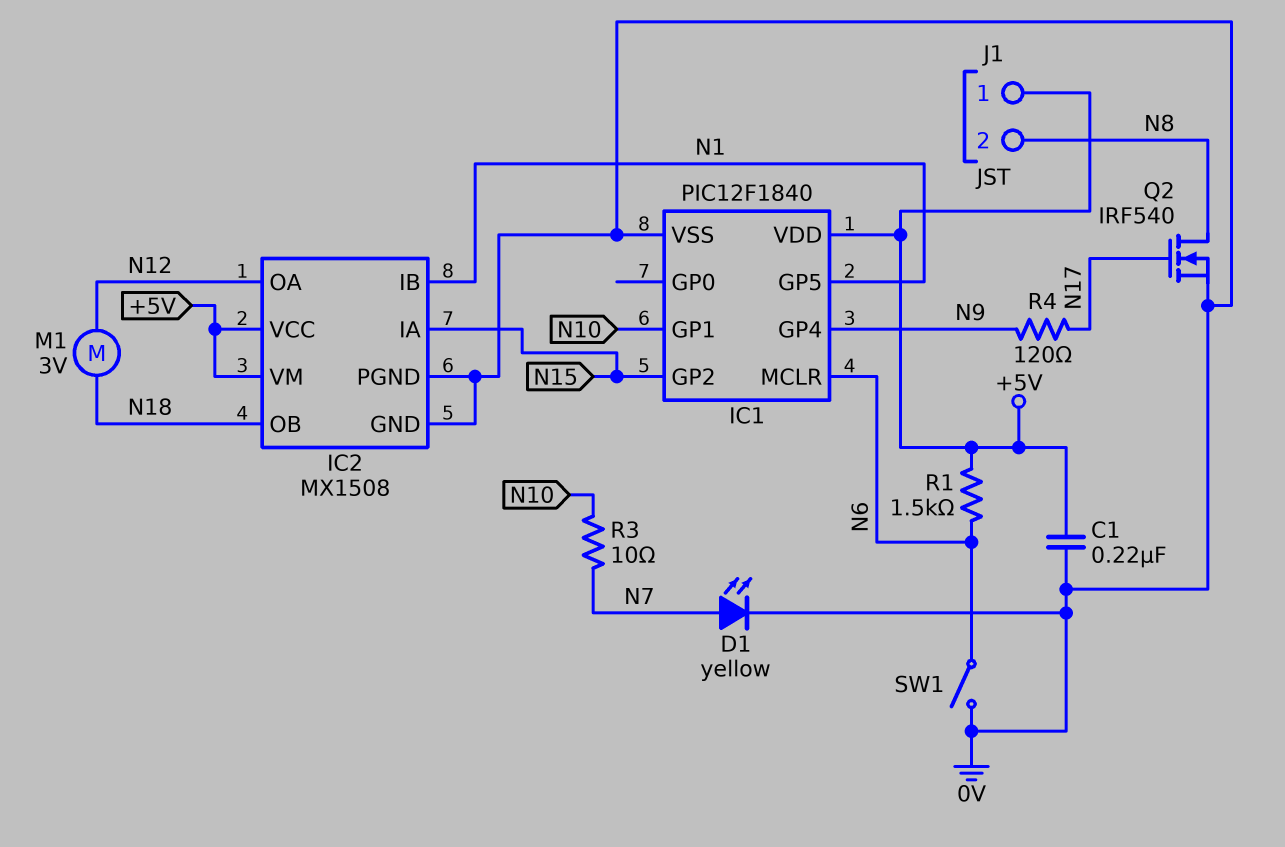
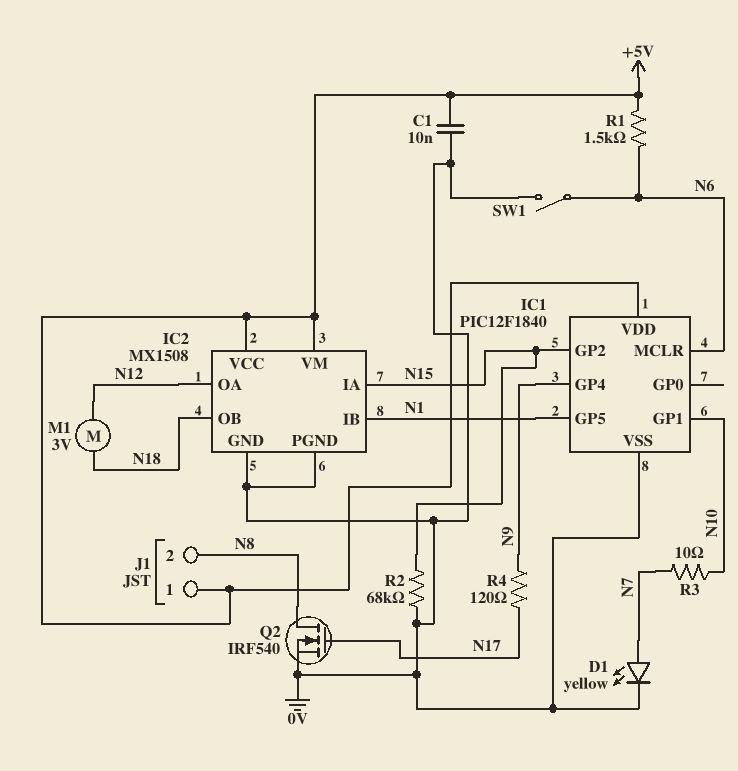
C1: 220nF (+5V, 0V) -> 10nF (+5V, 0V)
R2: none -> 68k (0V, N15)

